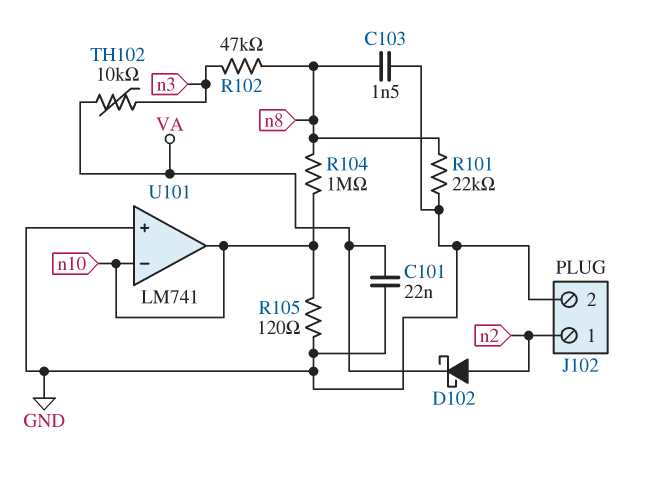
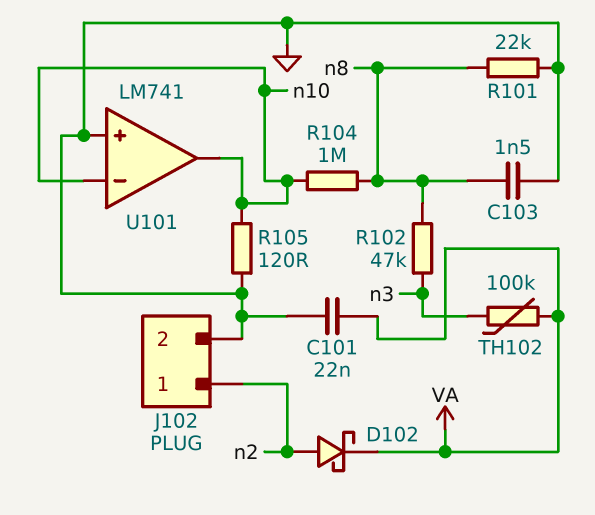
TH102: 10k (VA, n3) -> 100k (VA, n3)

